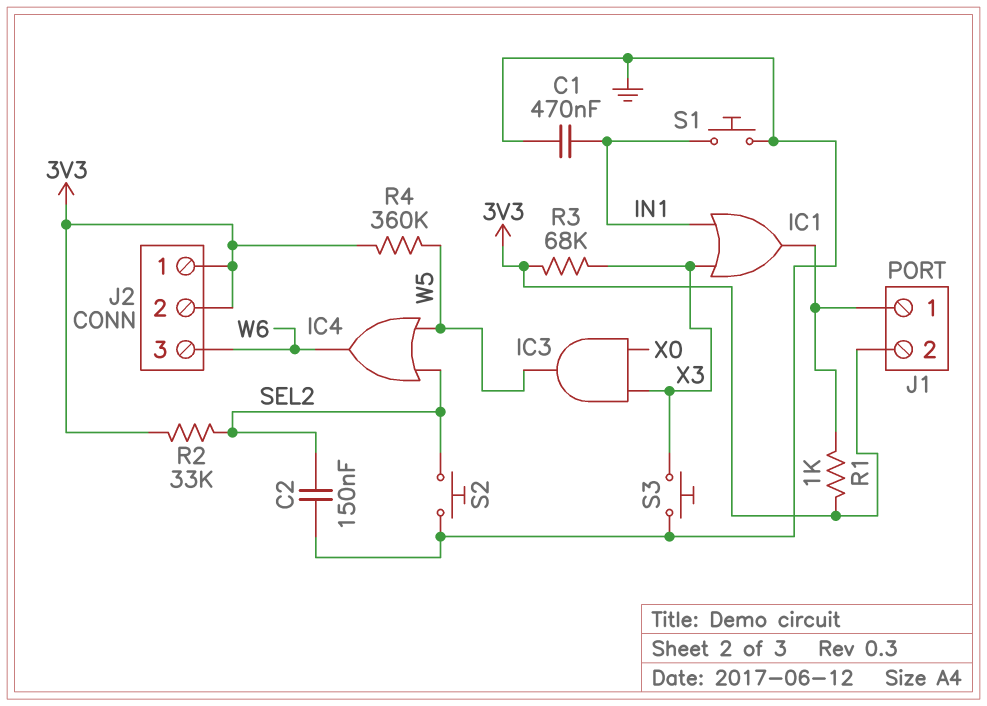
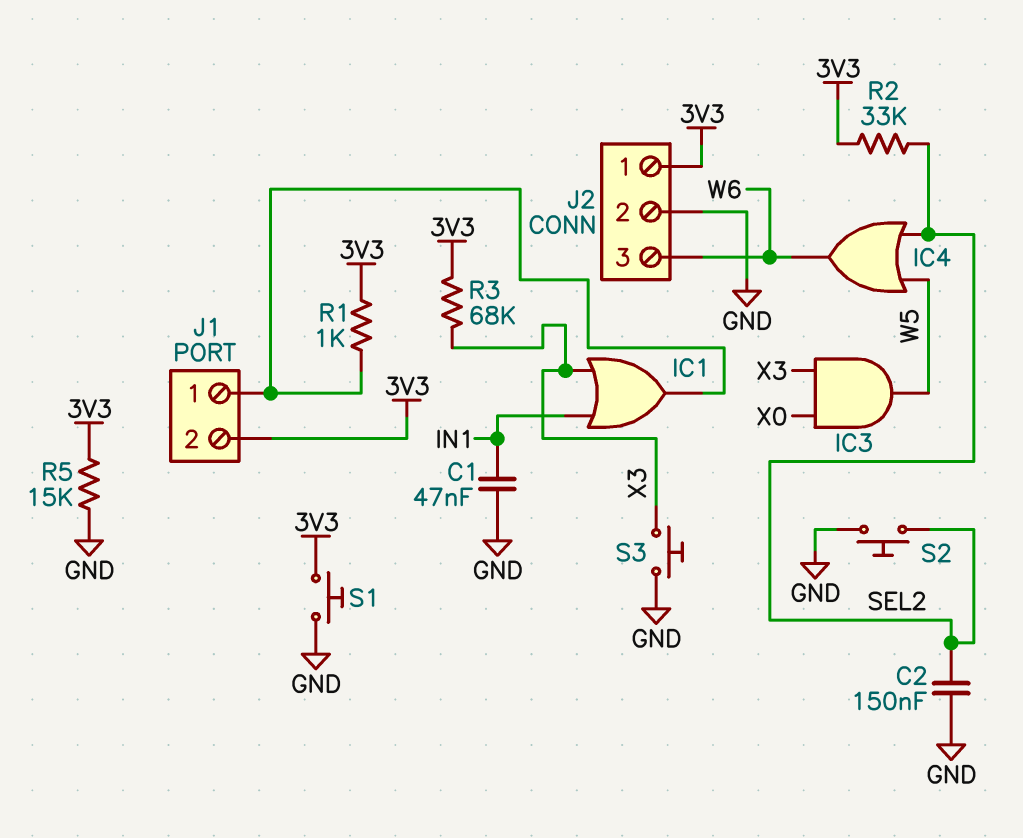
C1: 470nF (GND, IN1) -> 47nF (GND, IN1)
J2 pin 2: 3V3 -> GND
R4: 360k (3V3, W5) -> none
R5: none -> 15k (3V3, GND)
S1: button (GND, IN1) -> button (3V3, GND)

